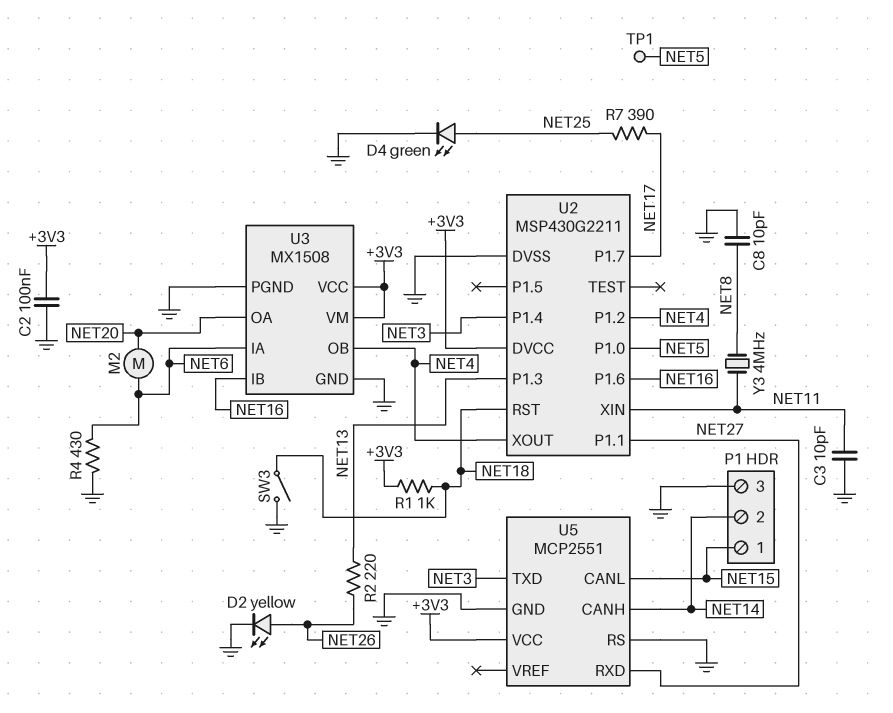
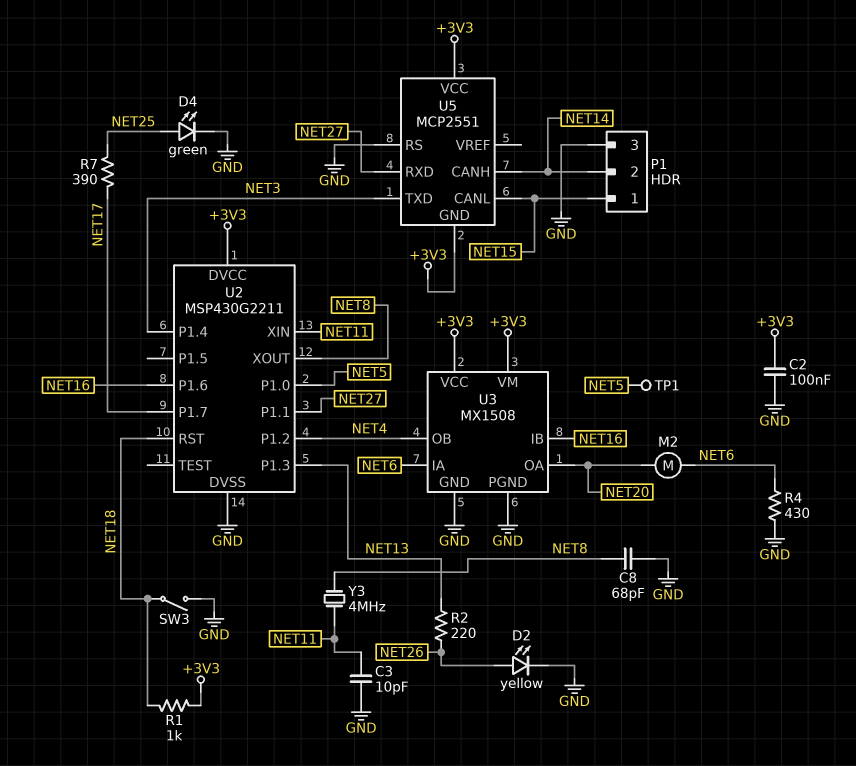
C8: 10pF (GND, NET8) -> 68pF (GND, NET8)
U2 pin XOUT: NET4 -> NET8
U5 pin GND: GND -> +3V3

